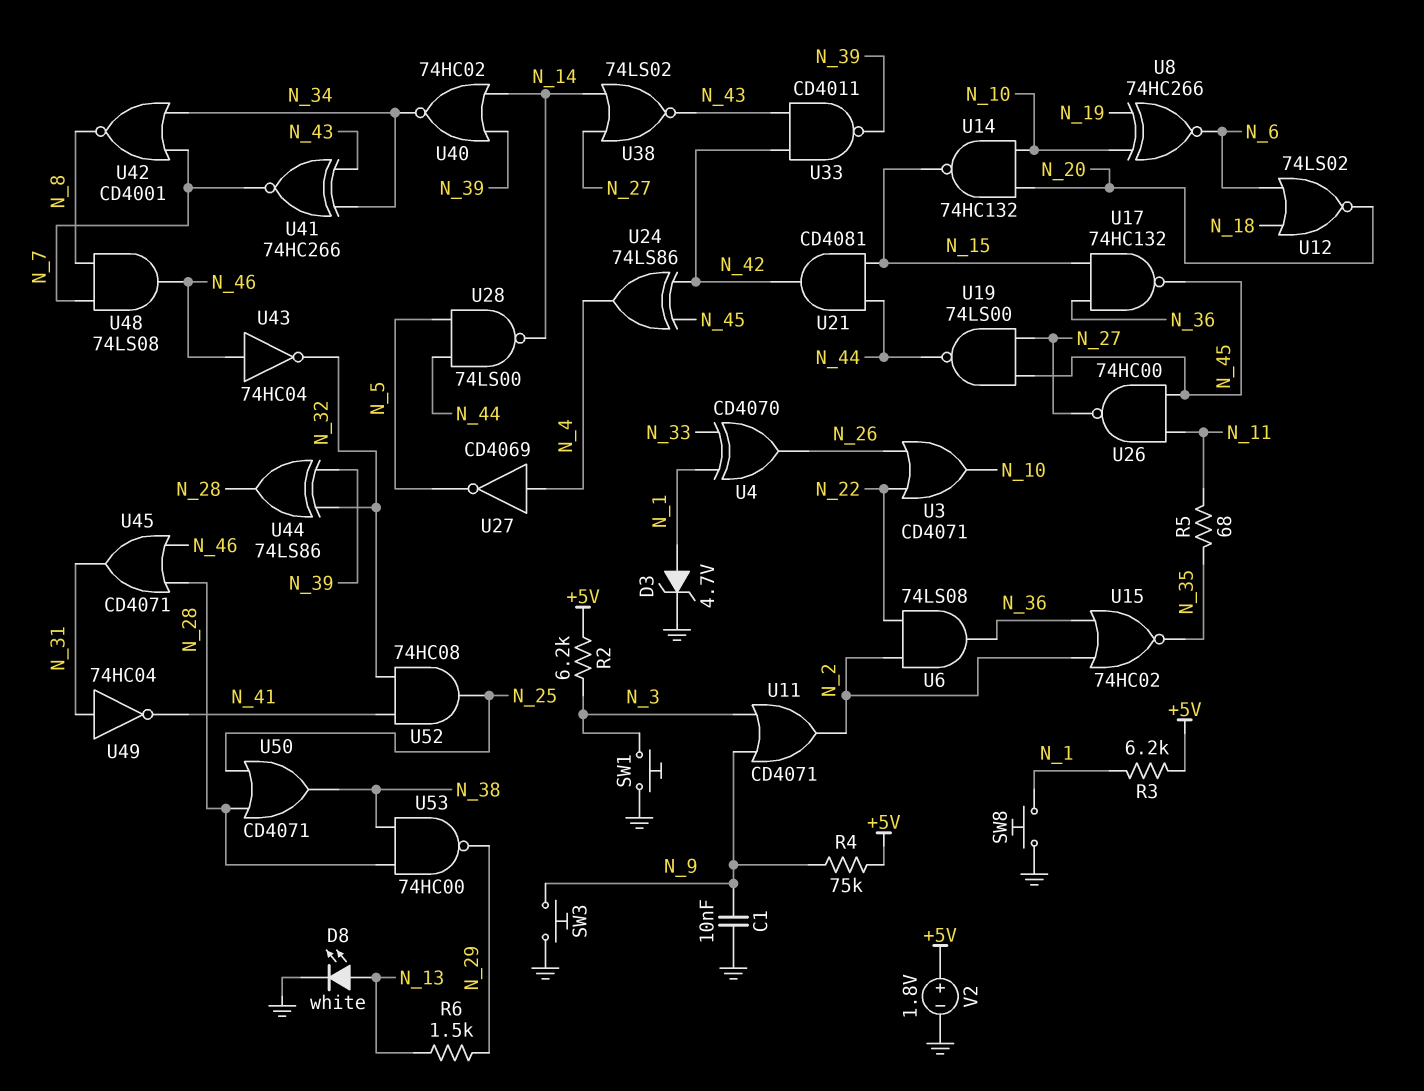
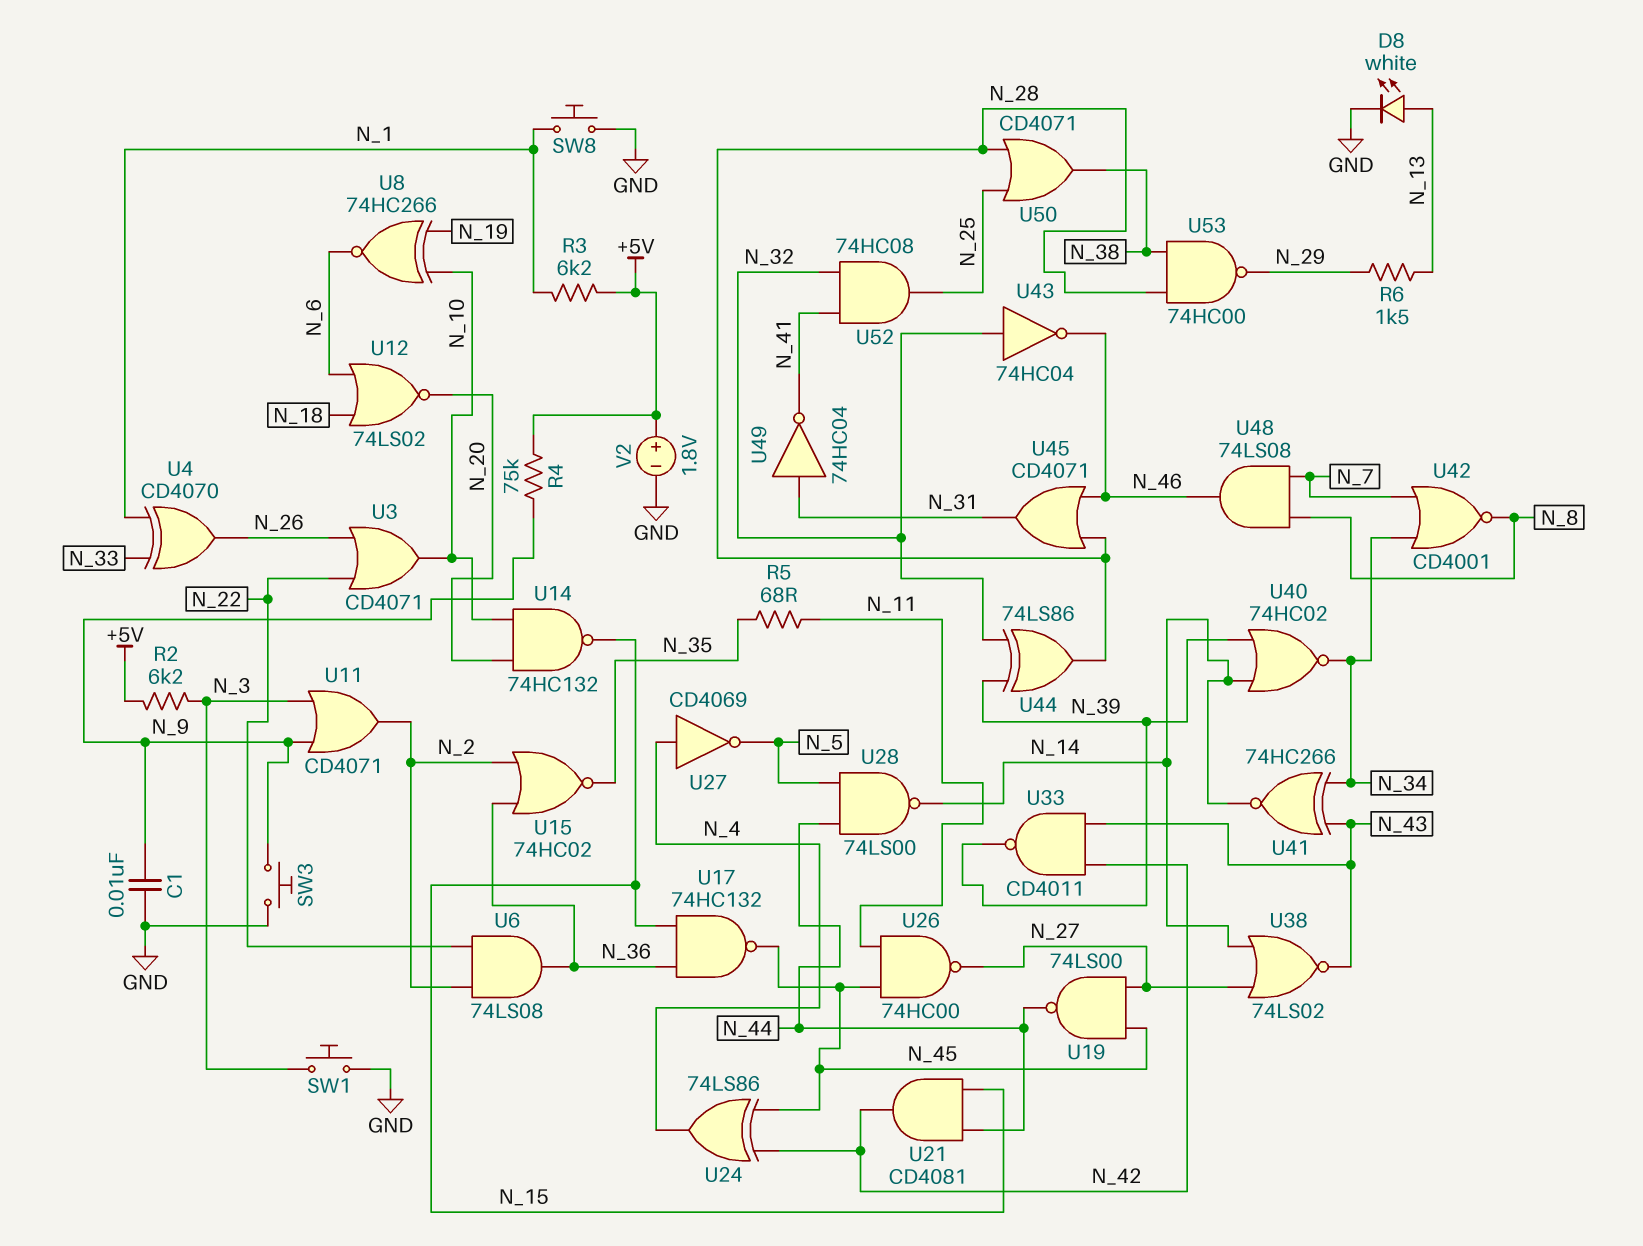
D3: zener 4.7V (A N_1, K GND) -> none
U41: XNOR 74HC266 (in N_34, in N_43, out N_7) -> XNOR 74HC266 (in N_34, in N_43, out N_14)
U43: NOT 74HC04 (in N_46, out N_32) -> NOT 74HC04 (in N_32, out N_46)

